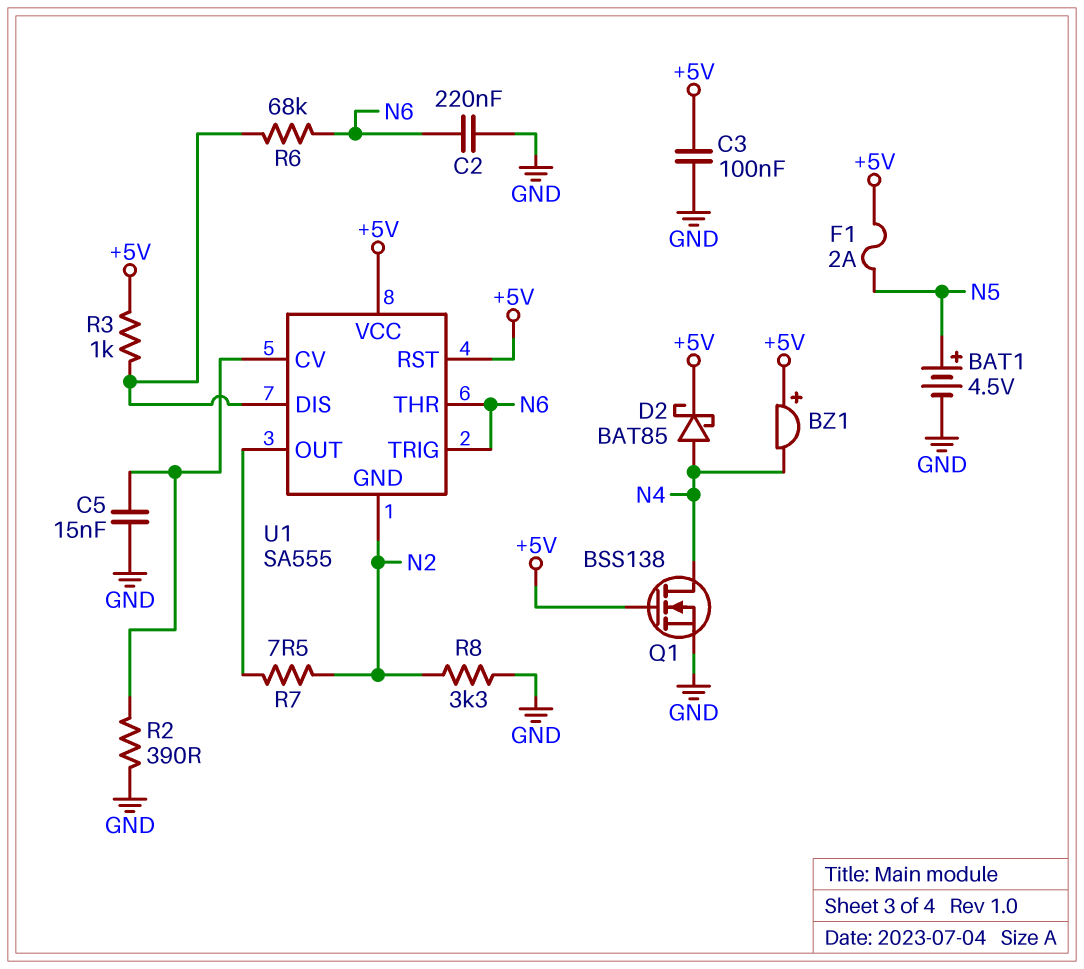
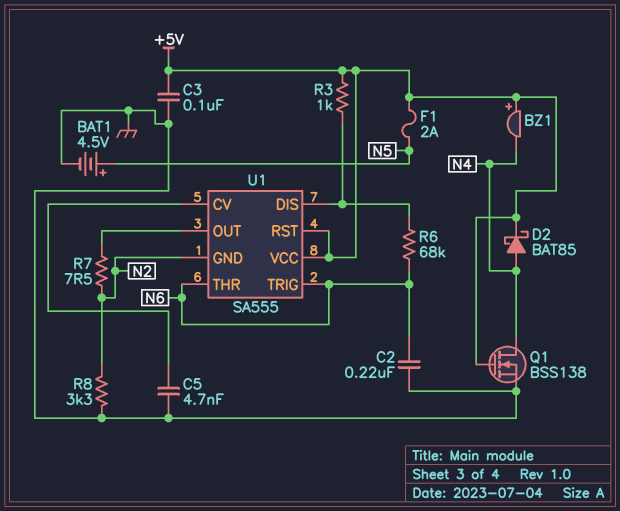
C5: 15nF (GND, U1/CV) -> 4.7nF (GND, U1/CV)
R2: 390 (GND, U1/CV) -> none

